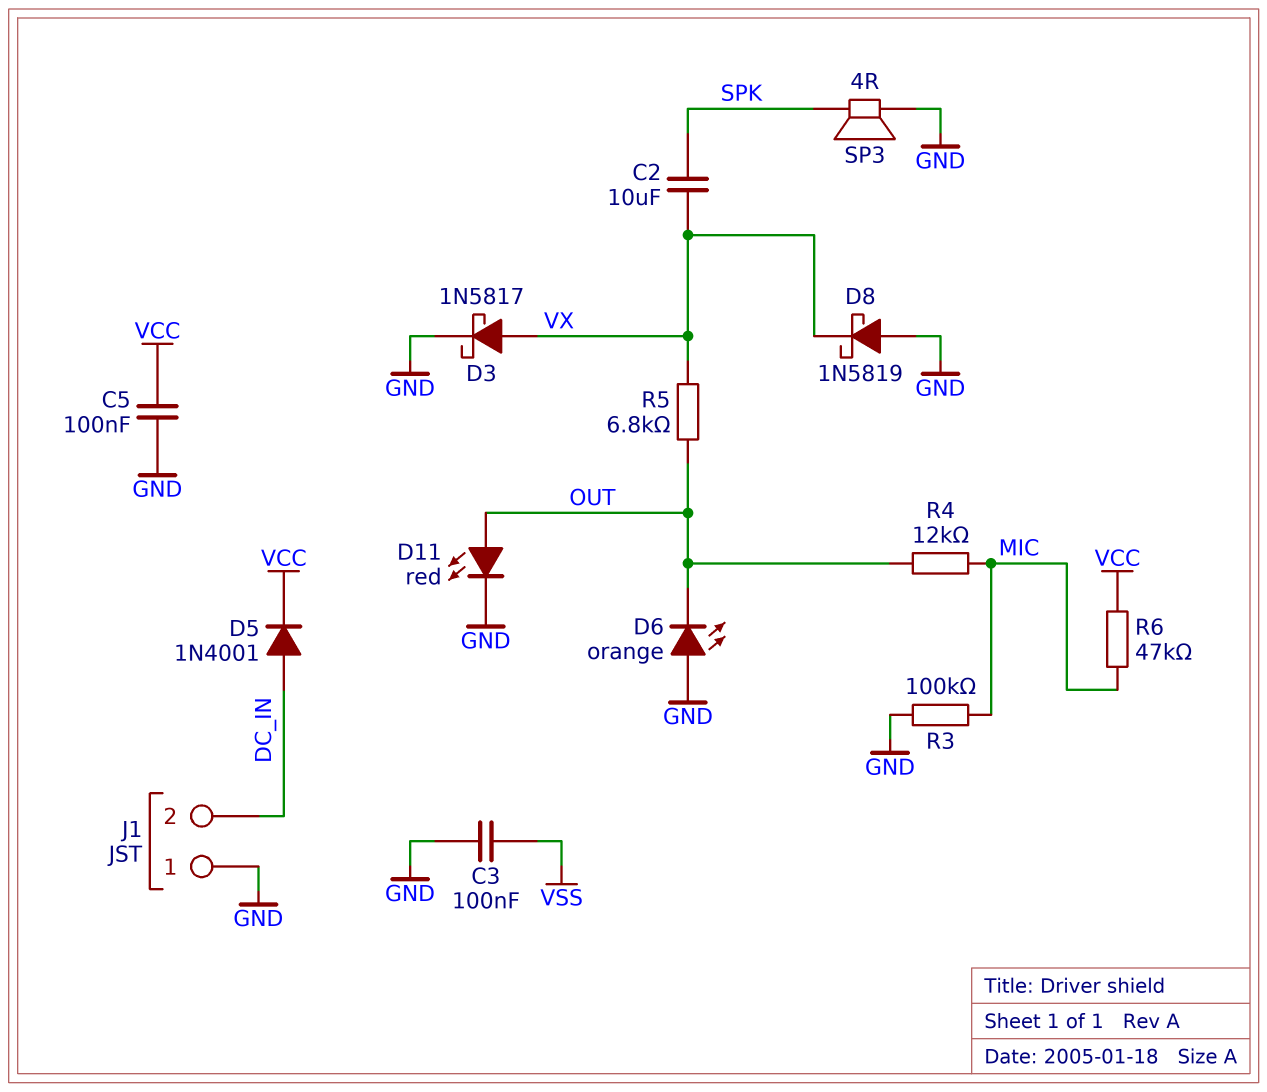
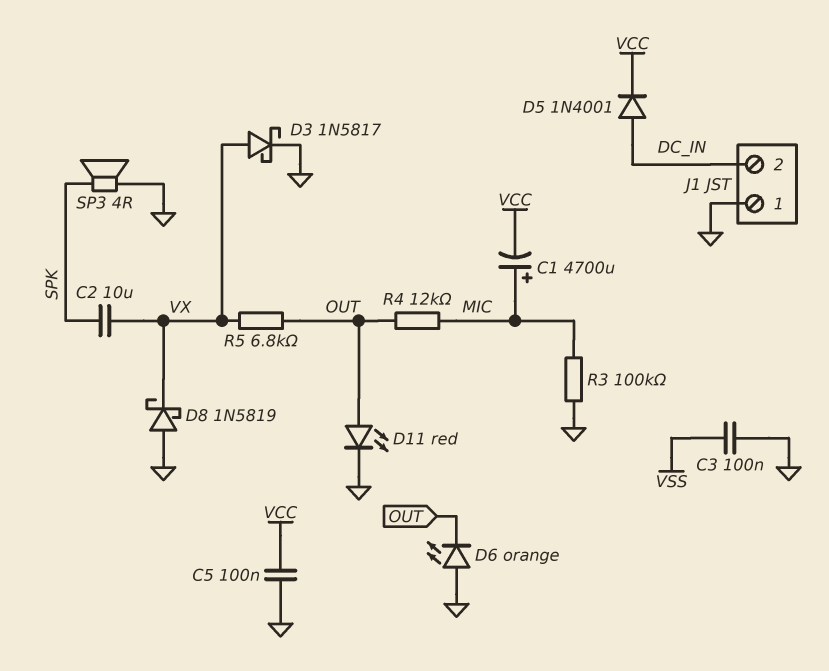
C1: none -> 4700uF (plus MIC, minus VCC)
R6: 47k (MIC, VCC) -> none

